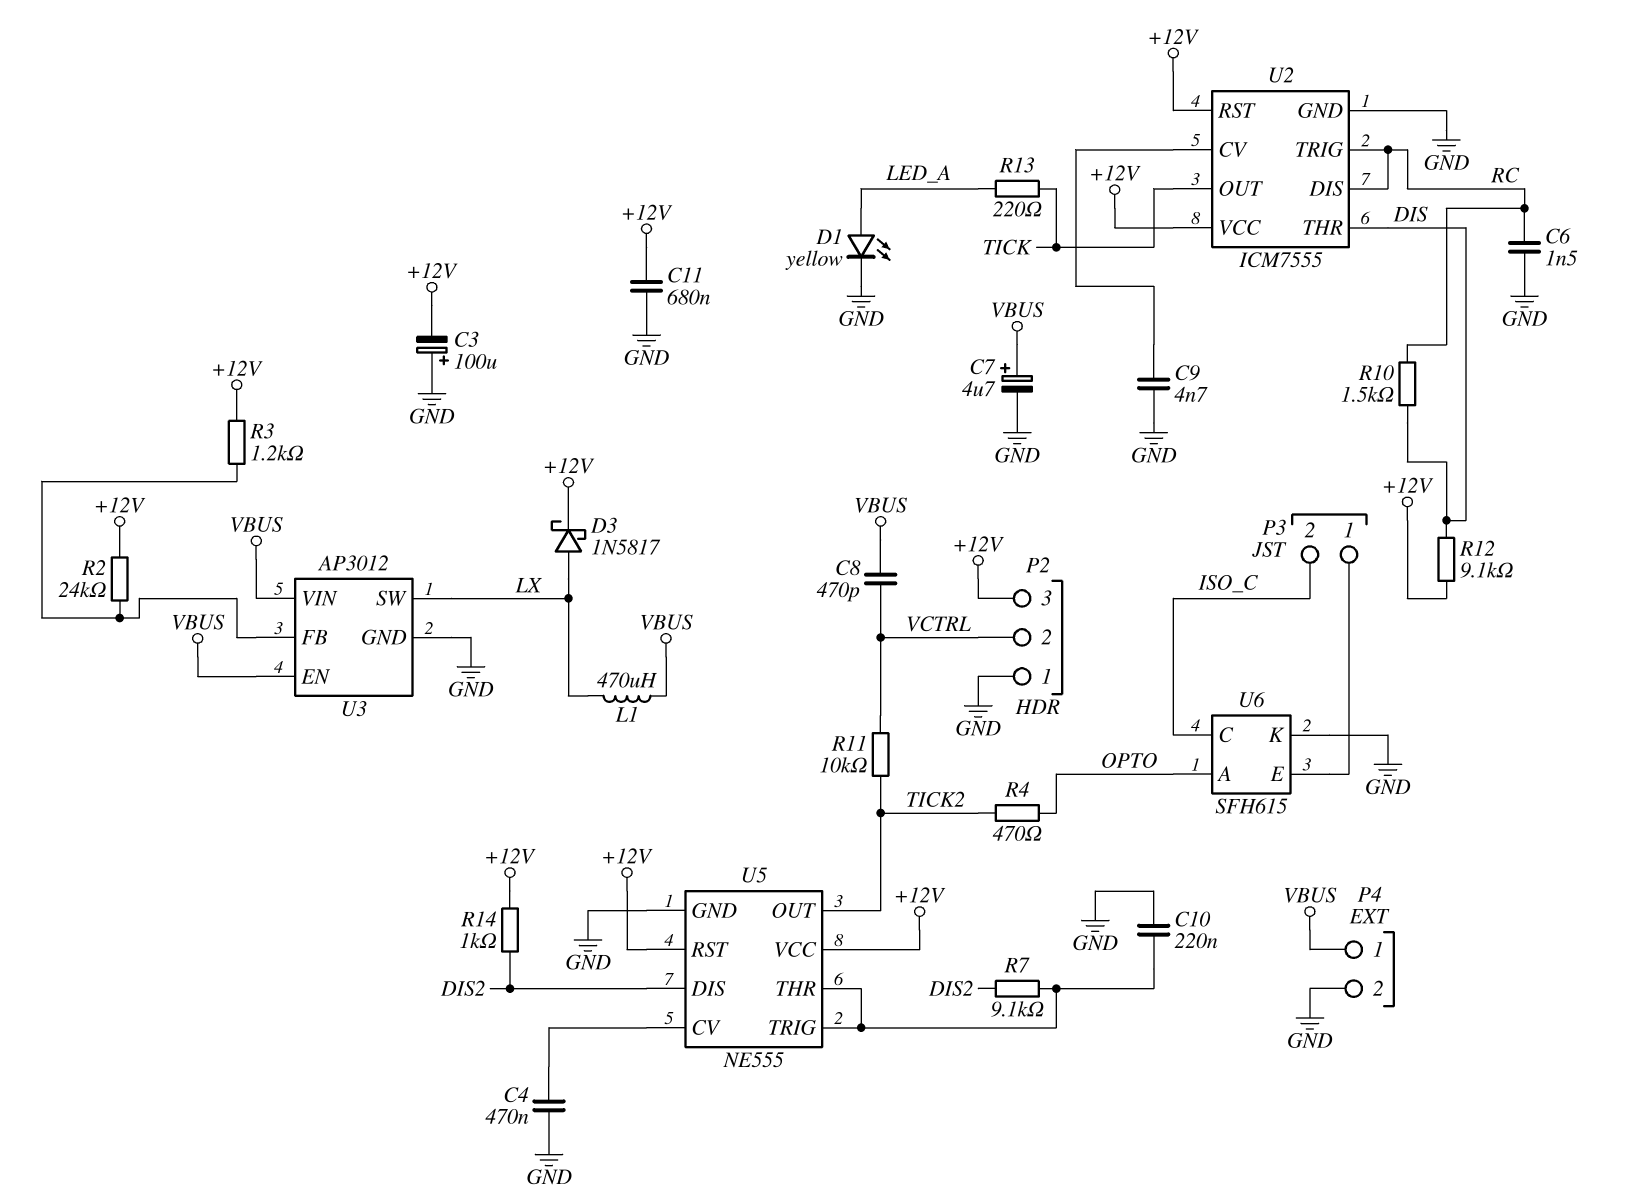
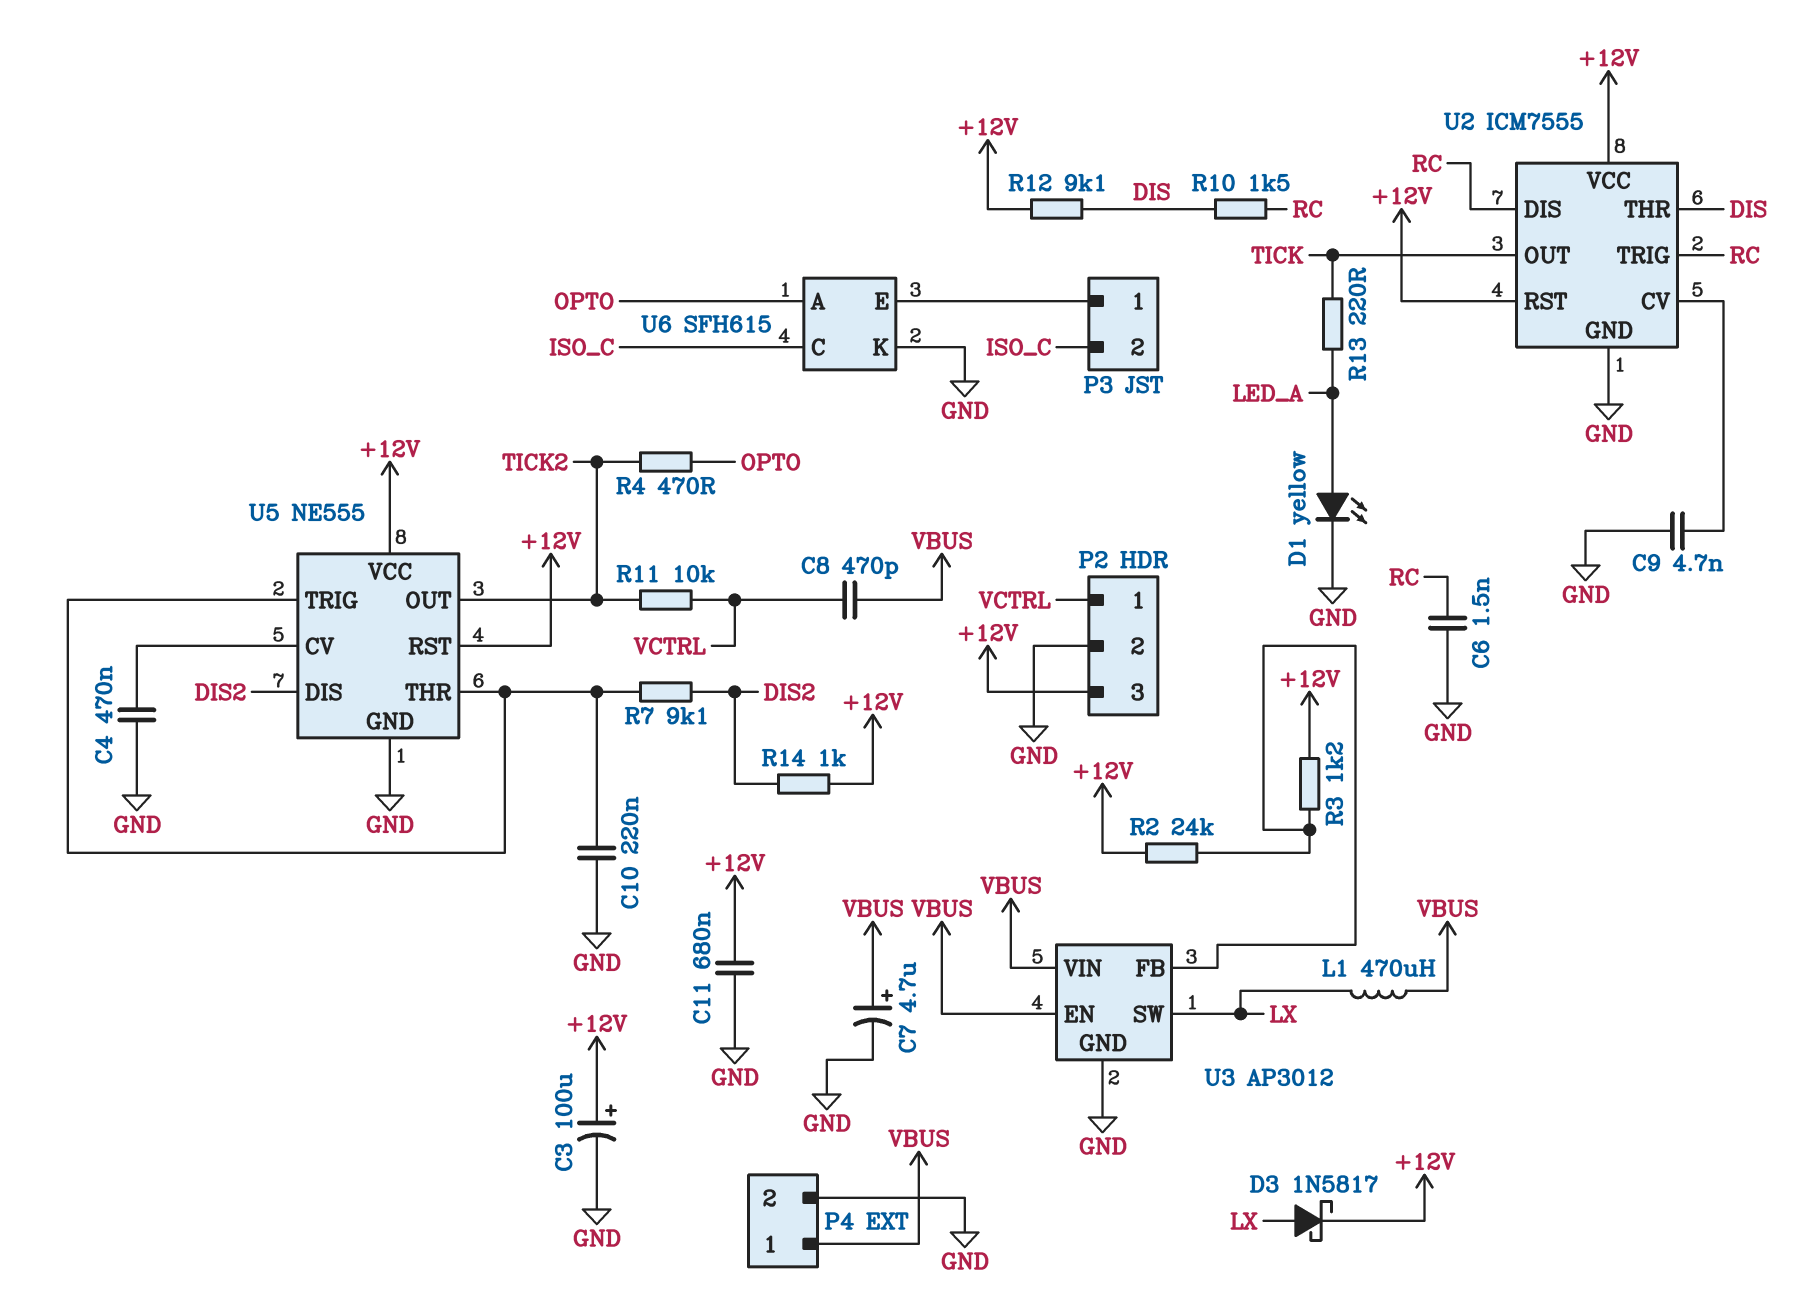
C3: 100uF (plus GND, minus +12V) -> 100uF (plus +12V, minus GND)
P2 pin 1: GND -> VCTRL
P2 pin 2: VCTRL -> GND

